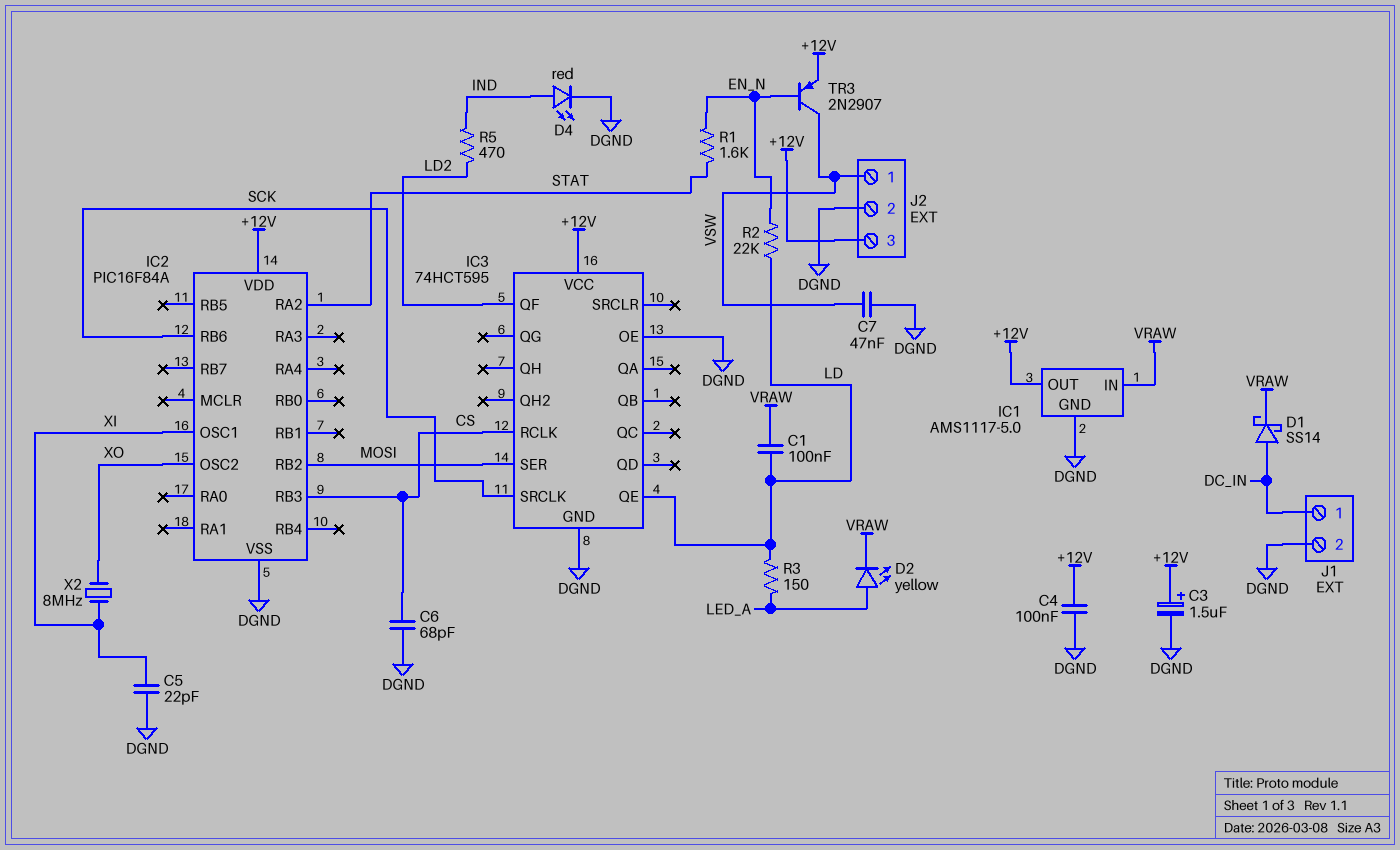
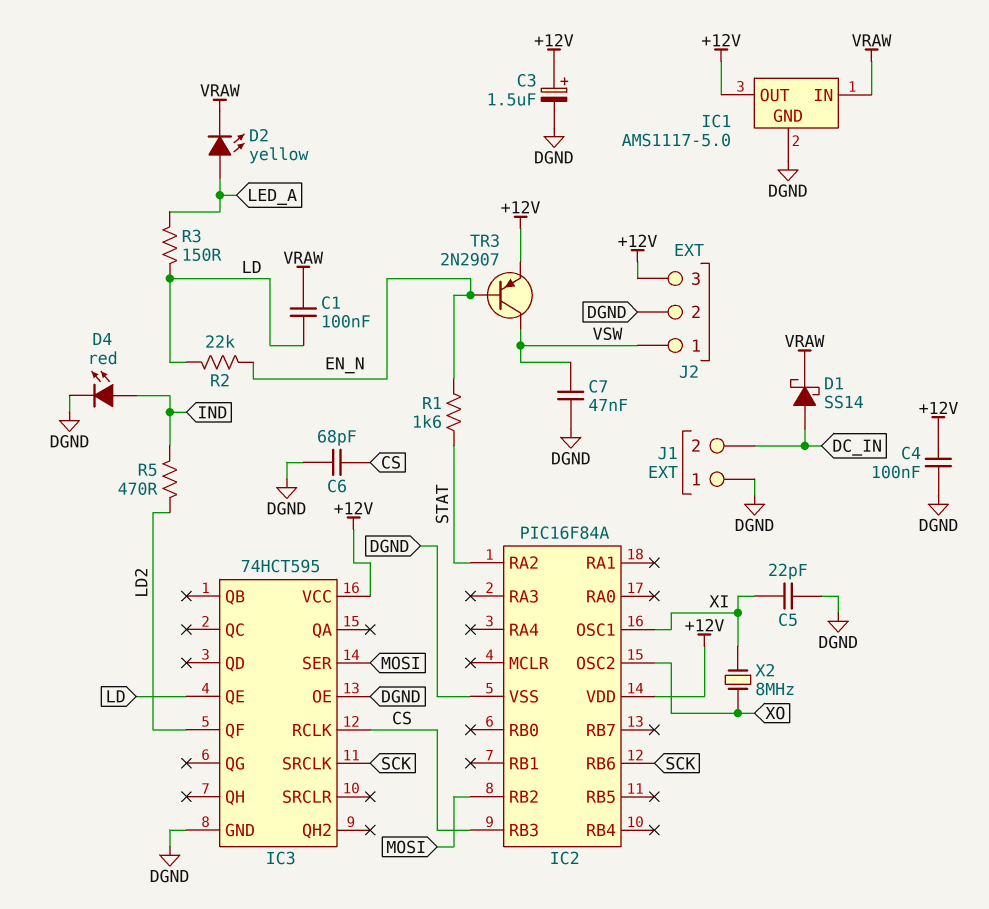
J1 pin 1: DC_IN -> DGND
J1 pin 2: DGND -> DC_IN

